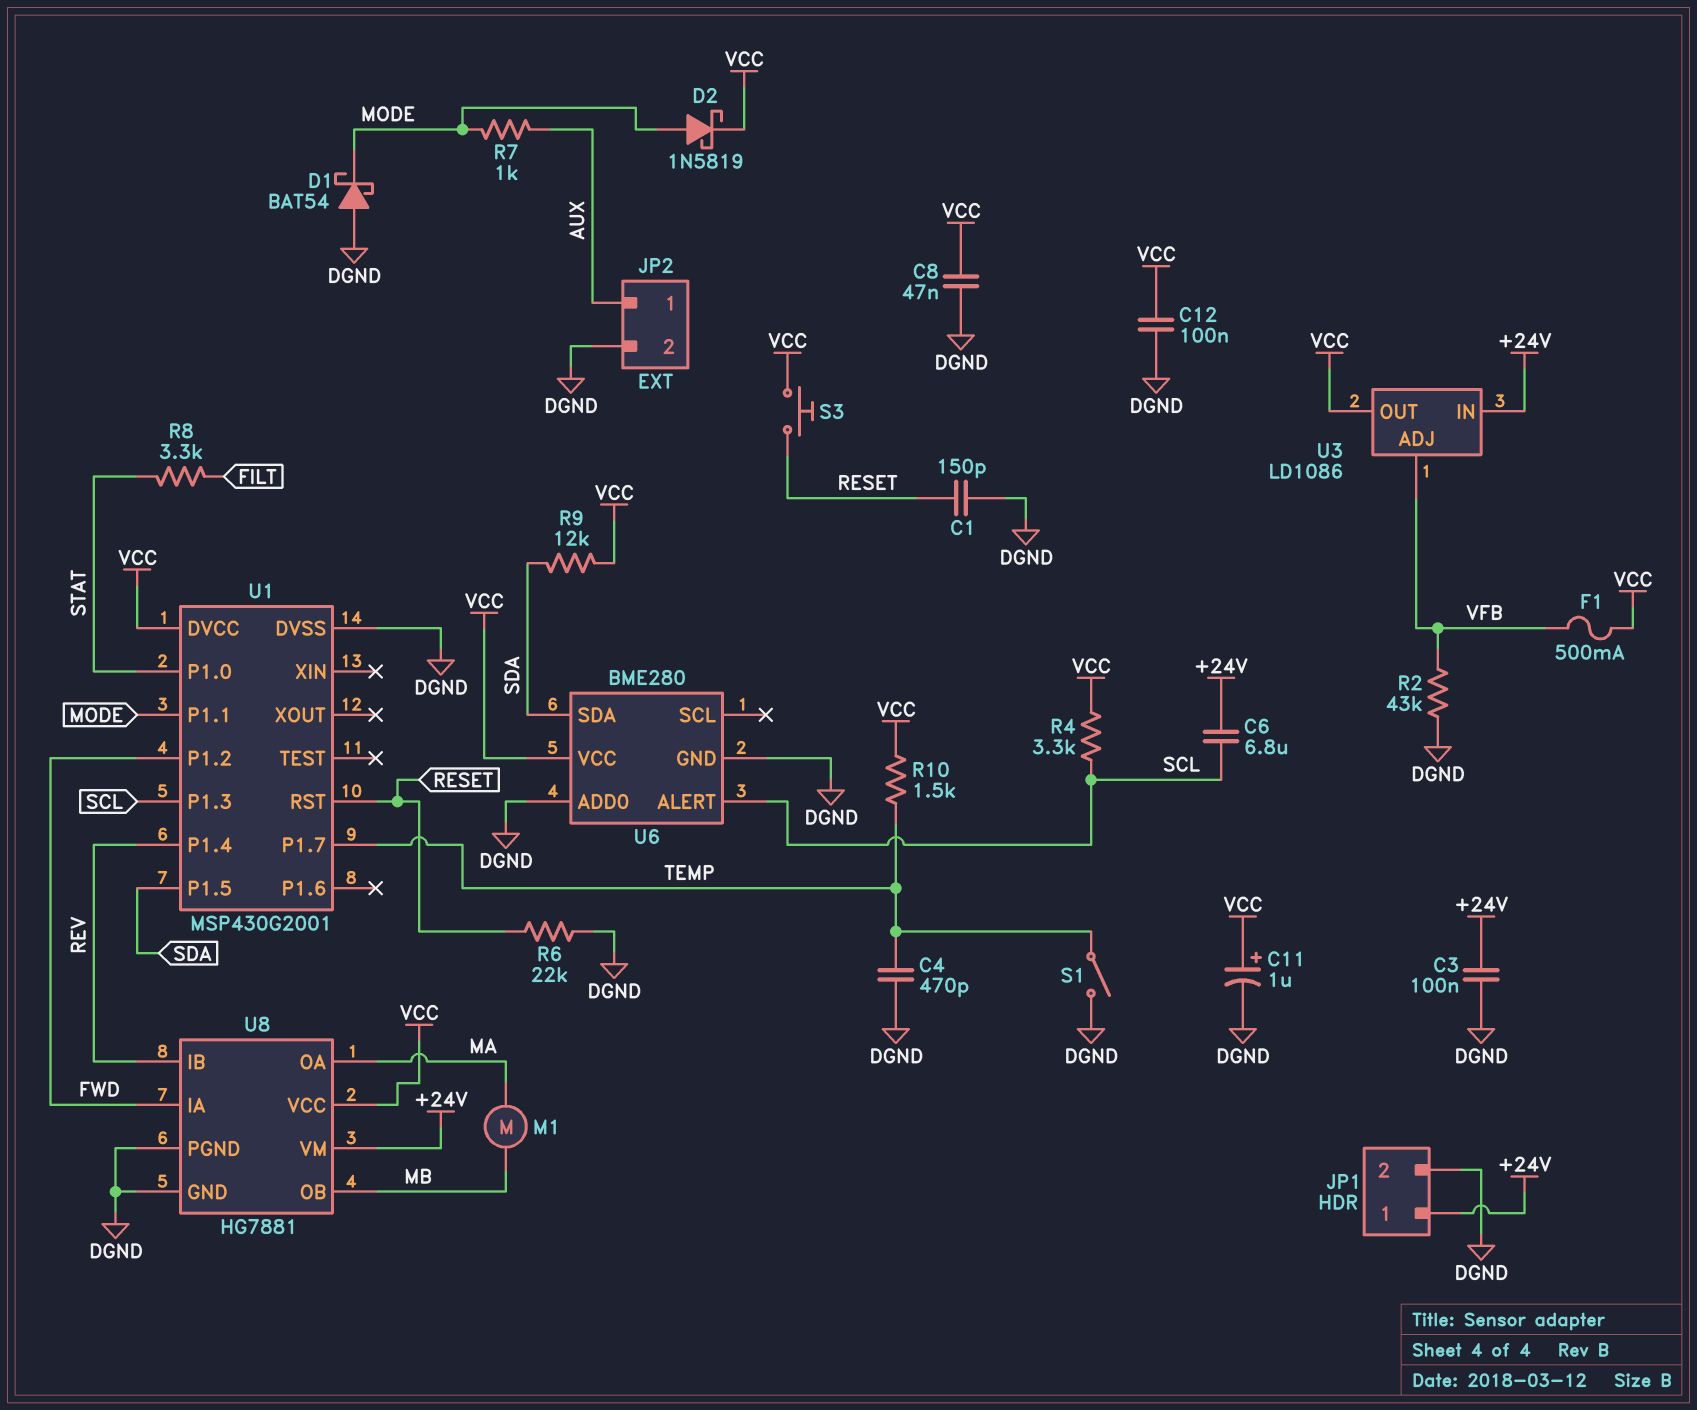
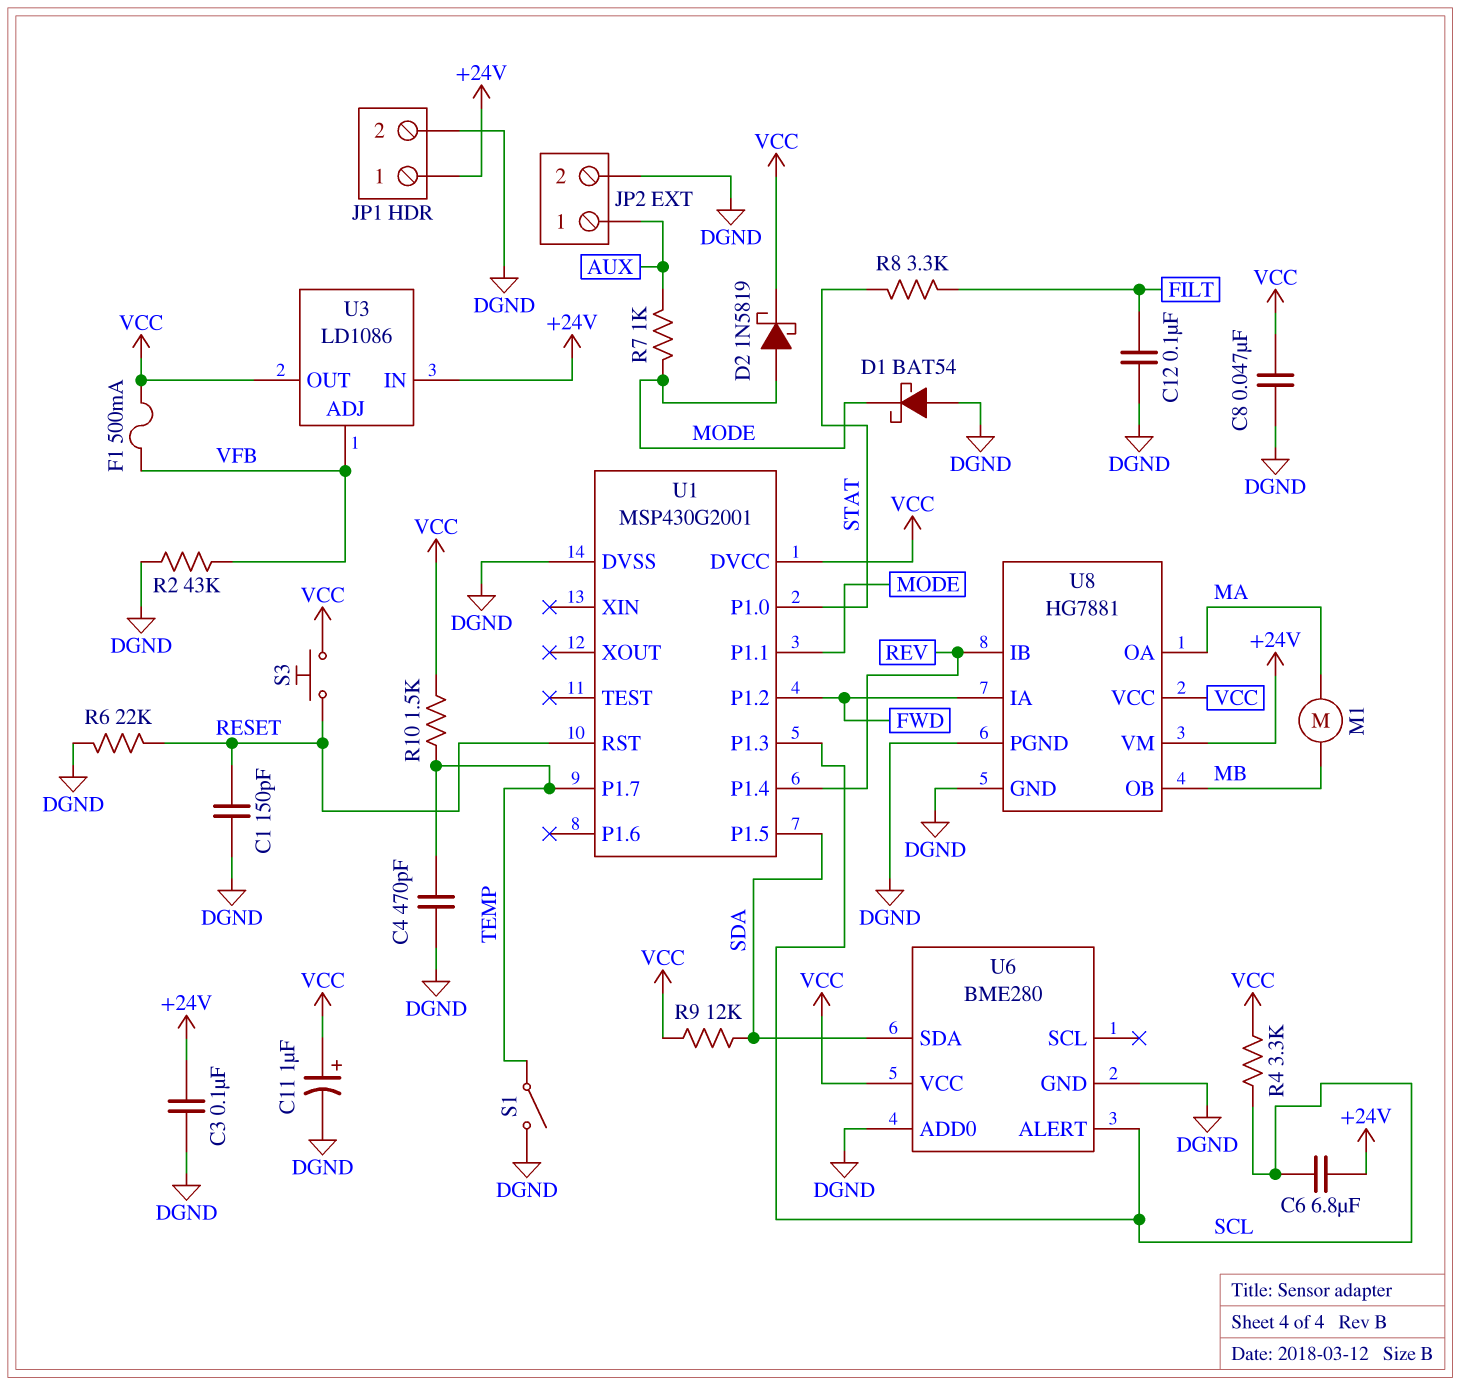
C12: 100nF (DGND, VCC) -> 100nF (DGND, FILT)

